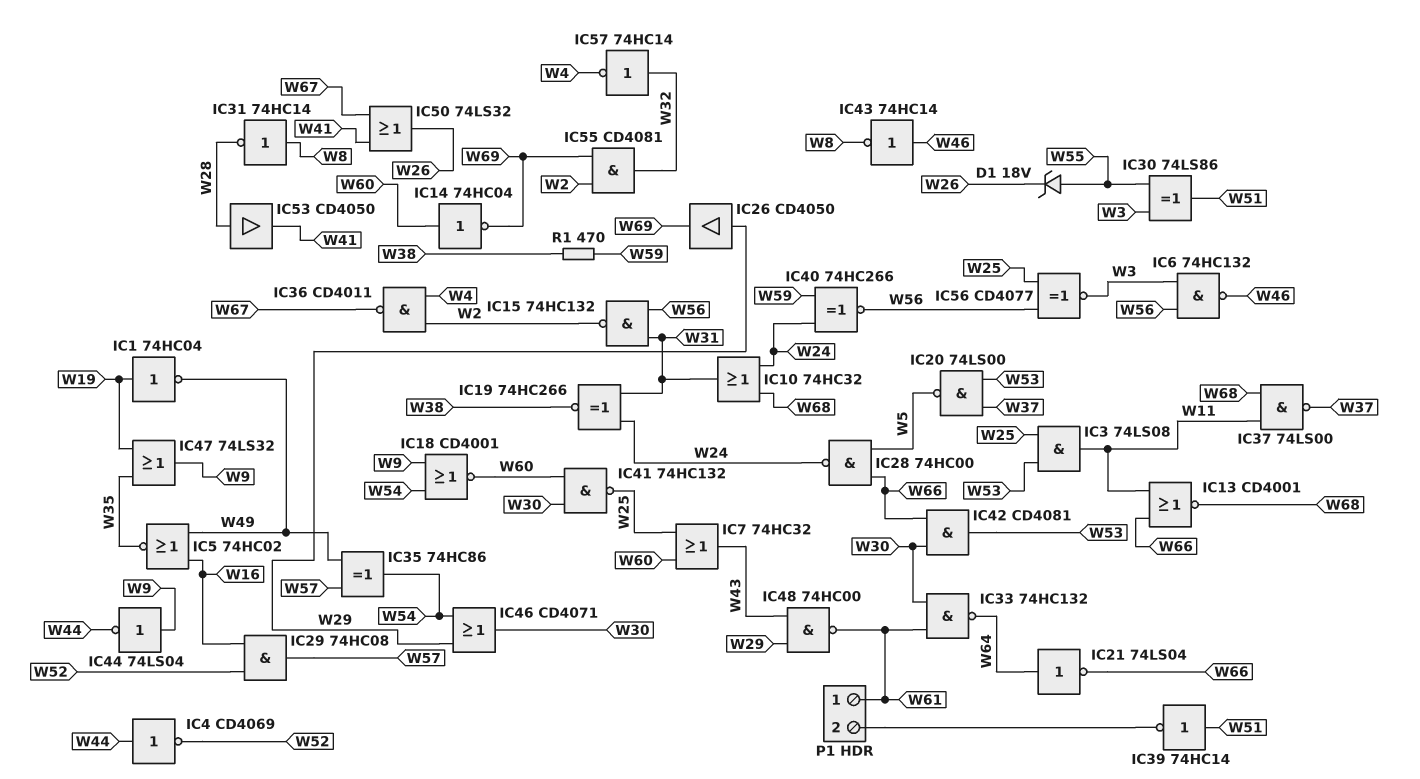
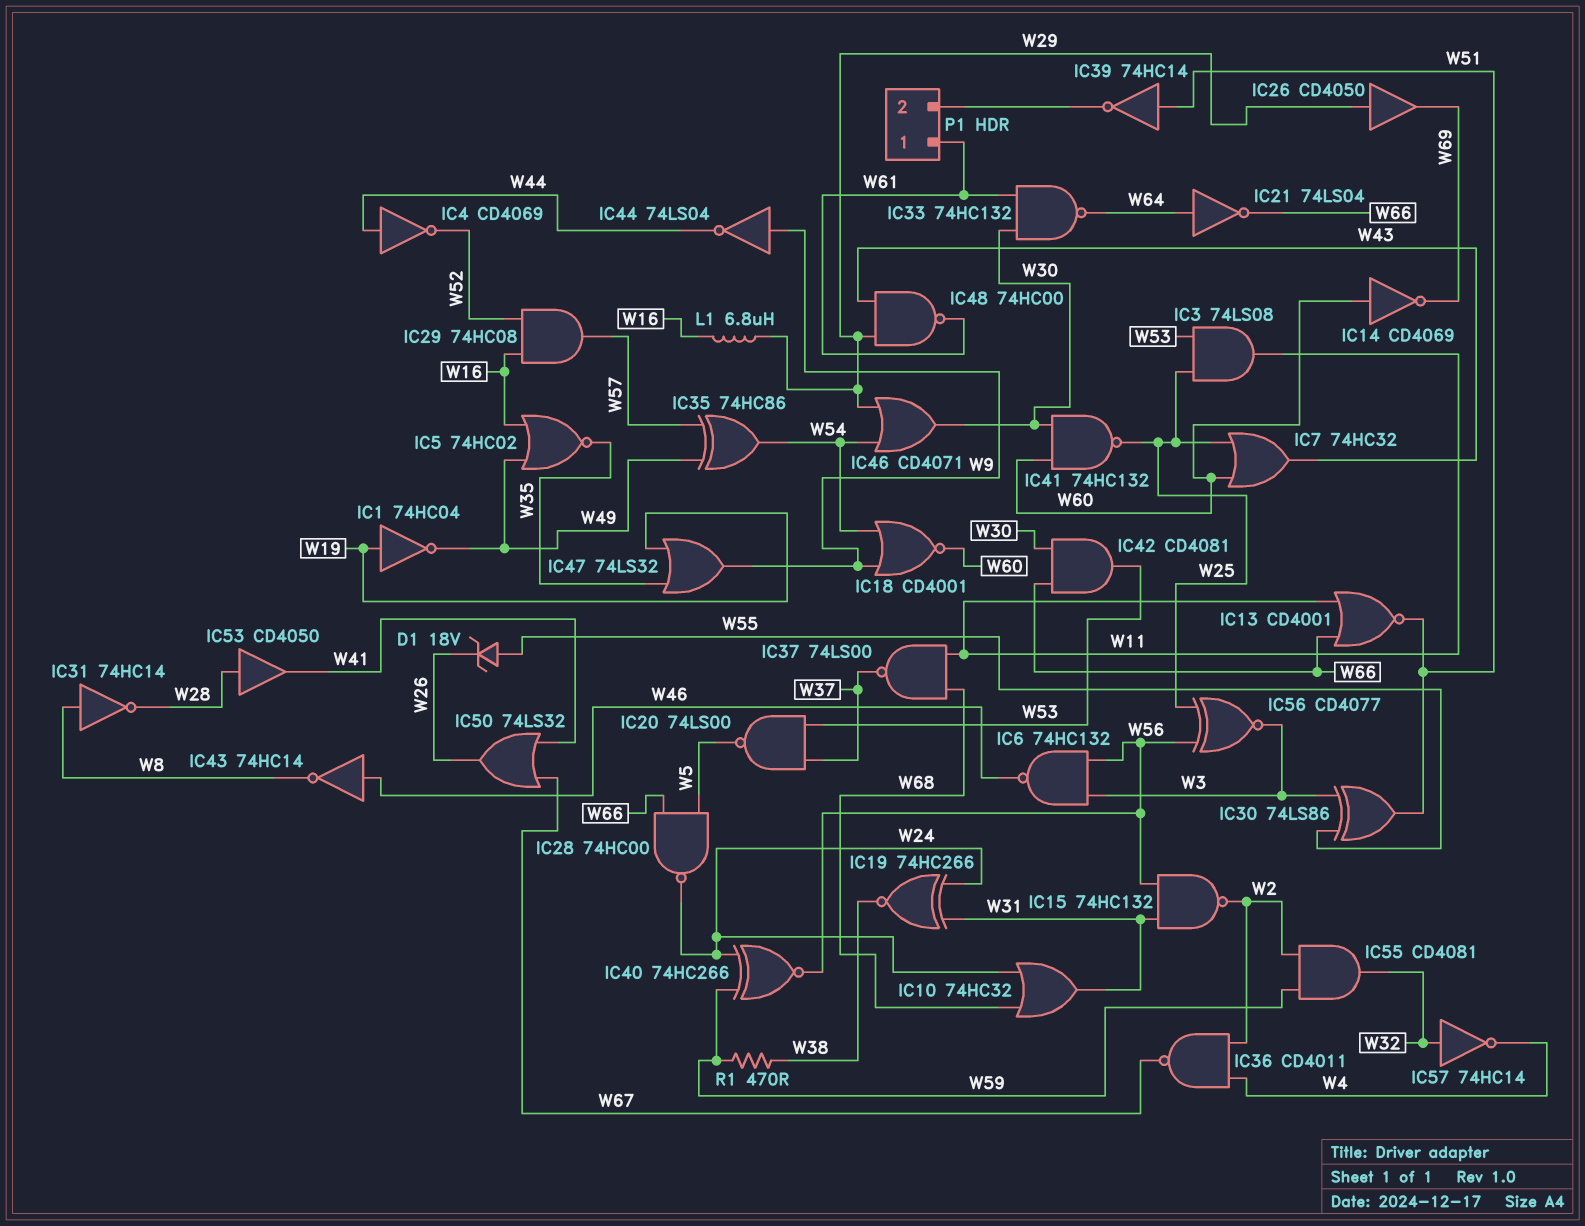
IC13: NOR CD4001 (in W11, in W66, out W68) -> NOR CD4001 (in W11, in W66, out W51)
IC14: NOT 74HC04 (in W60, out W69) -> NOT CD4069 (in W60, out W69)
IC55: AND CD4081 (in W2, in W69, out W32) -> AND CD4081 (in W2, in W59, out W32)
L1: none -> 6.8uH (W16, W29)

